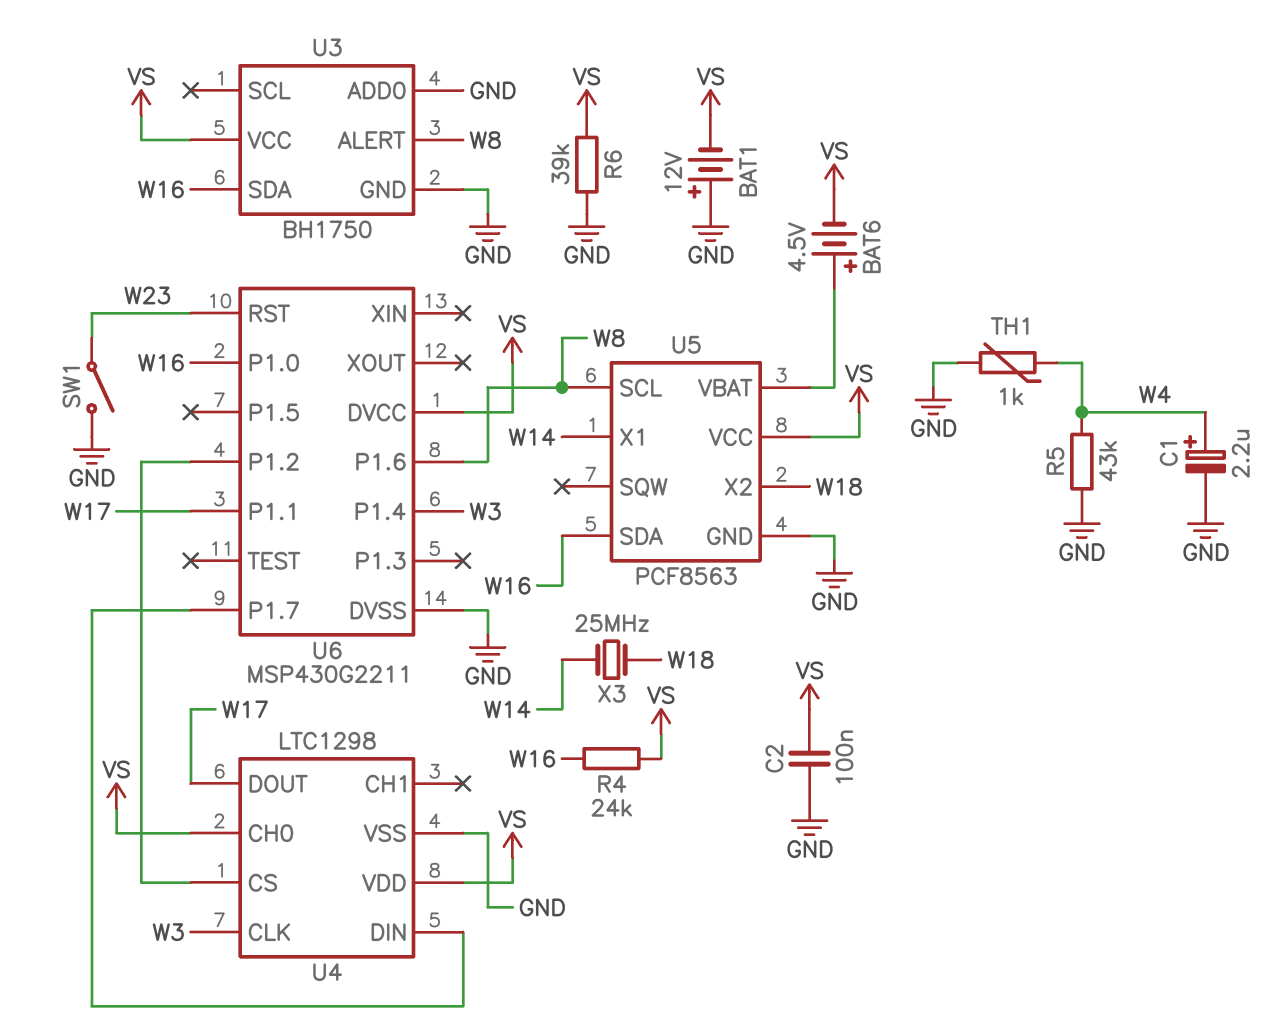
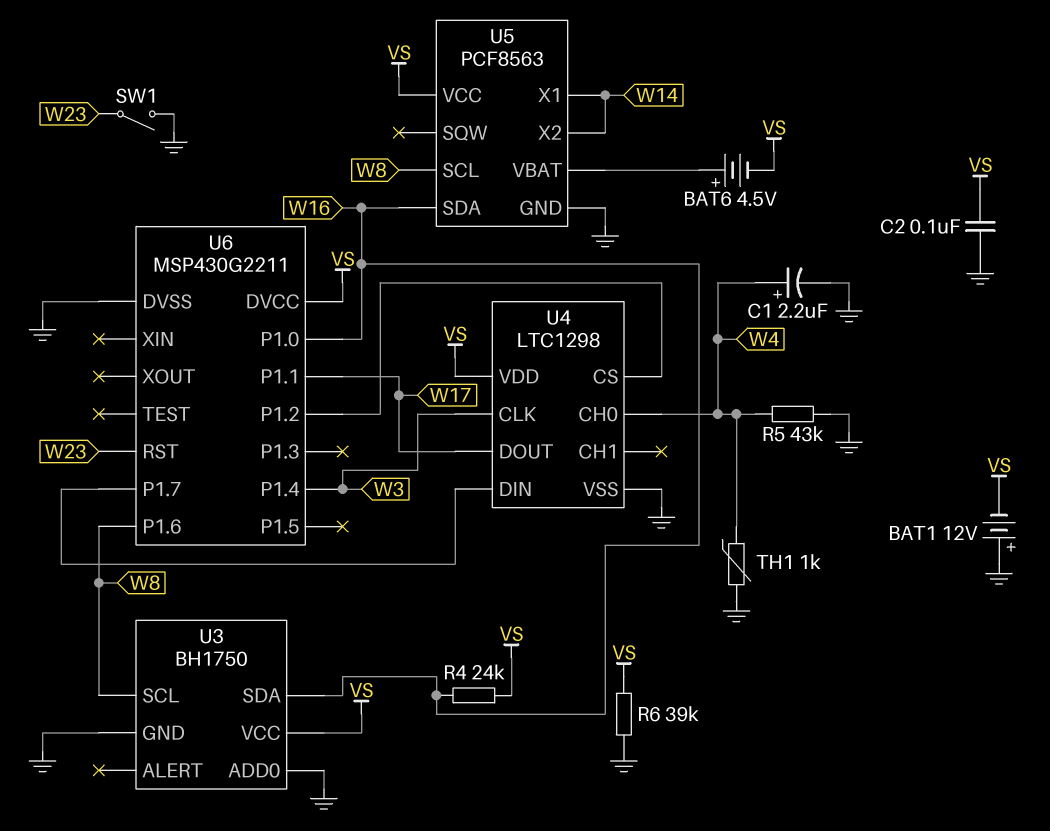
U3 pin ALERT: W8 -> none
U3 pin SCL: none -> W8
U4 pin CH0: VS -> W4
U5 pin X2: W18 -> W14
X3: 25MHz (W14, W18) -> none

